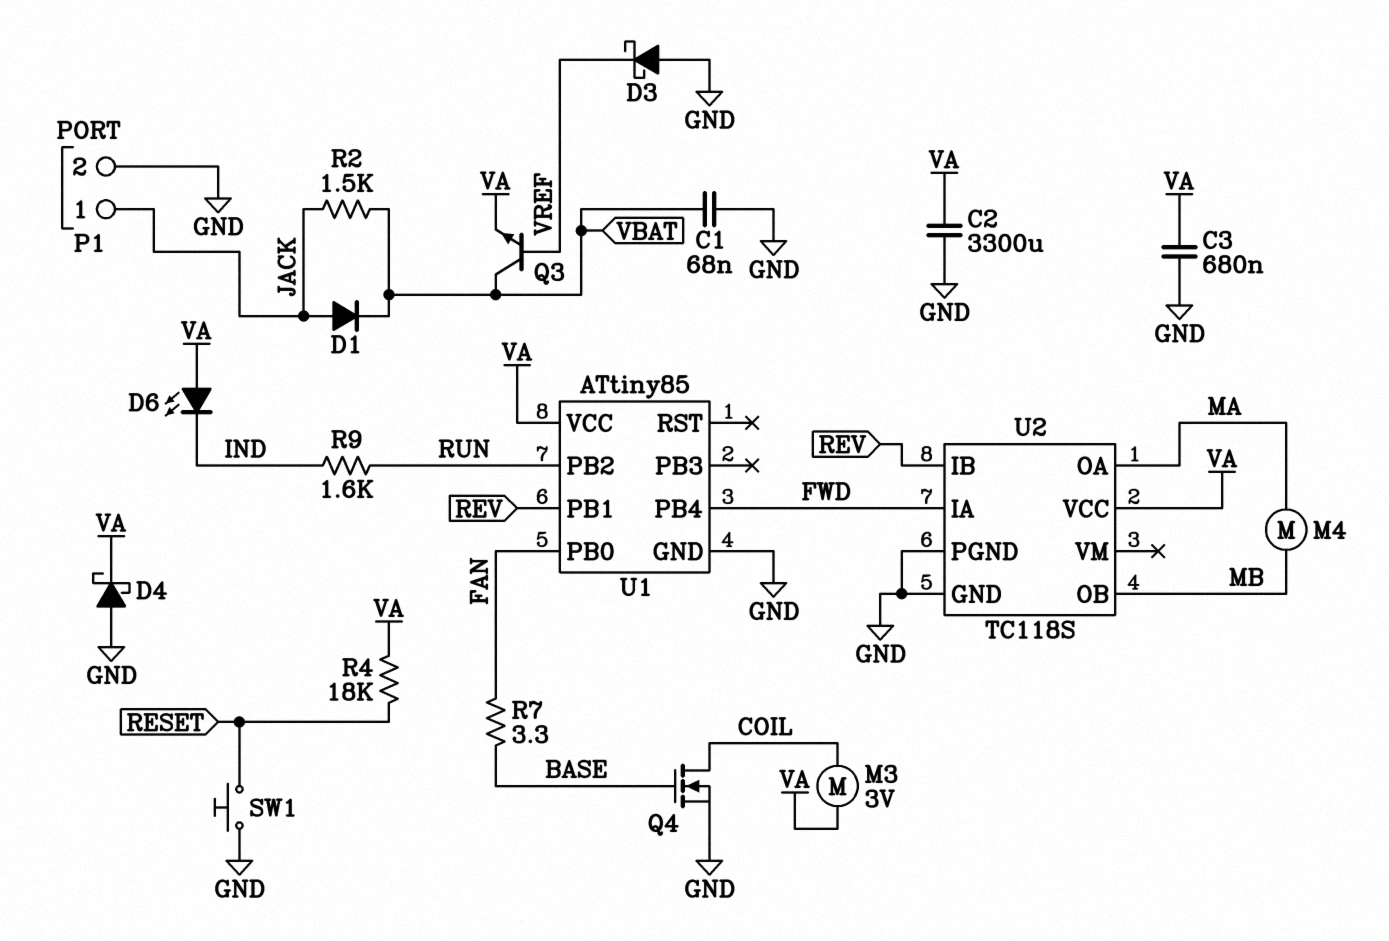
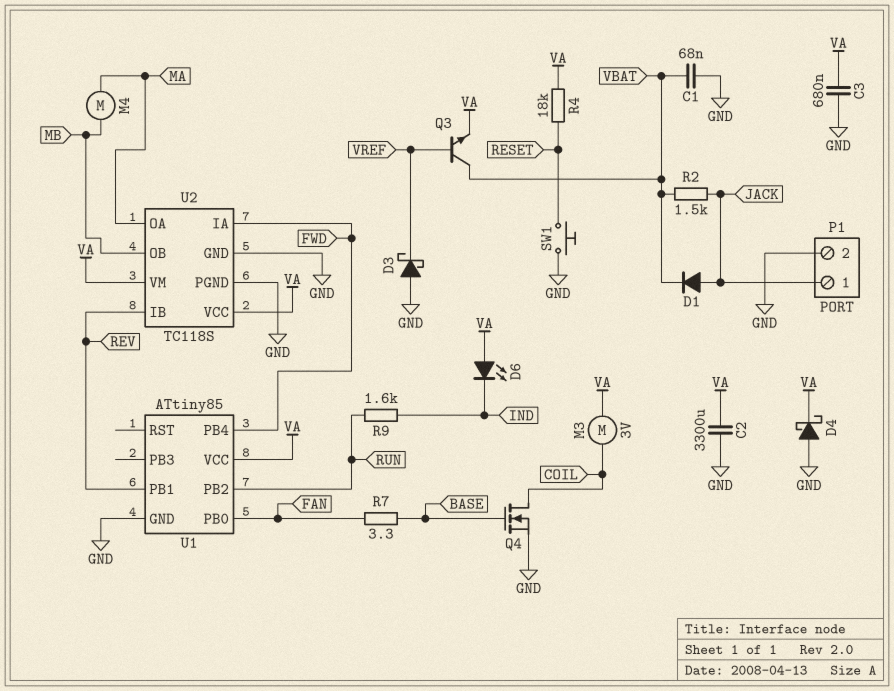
U2 pin VM: none -> VA

